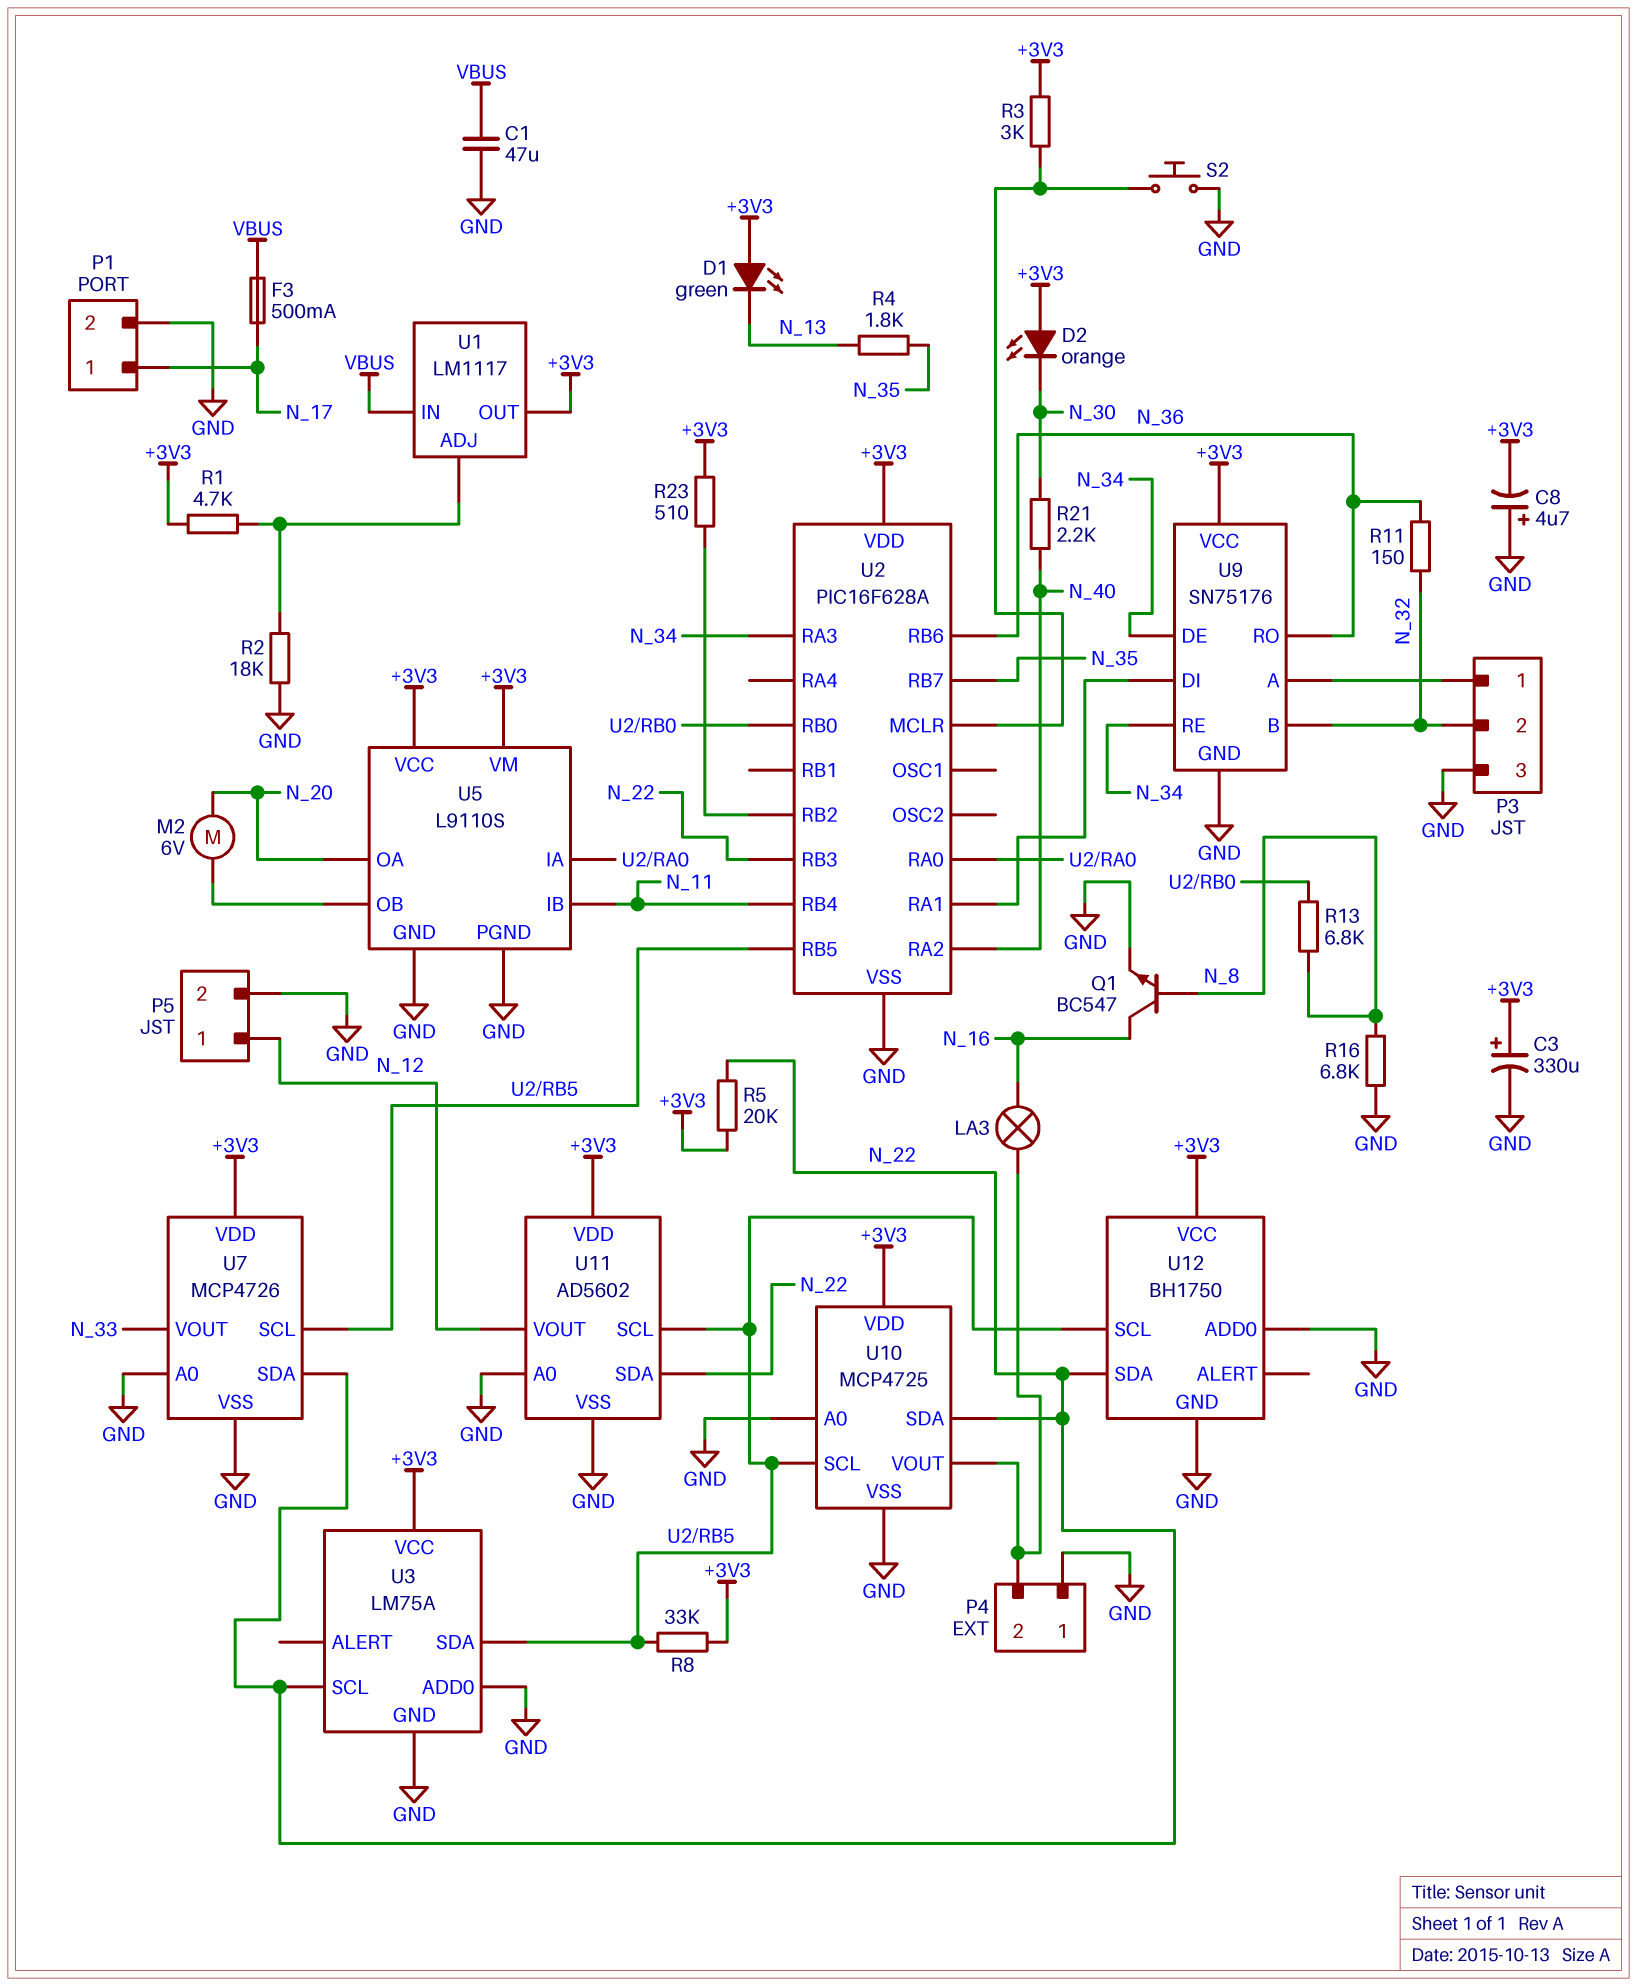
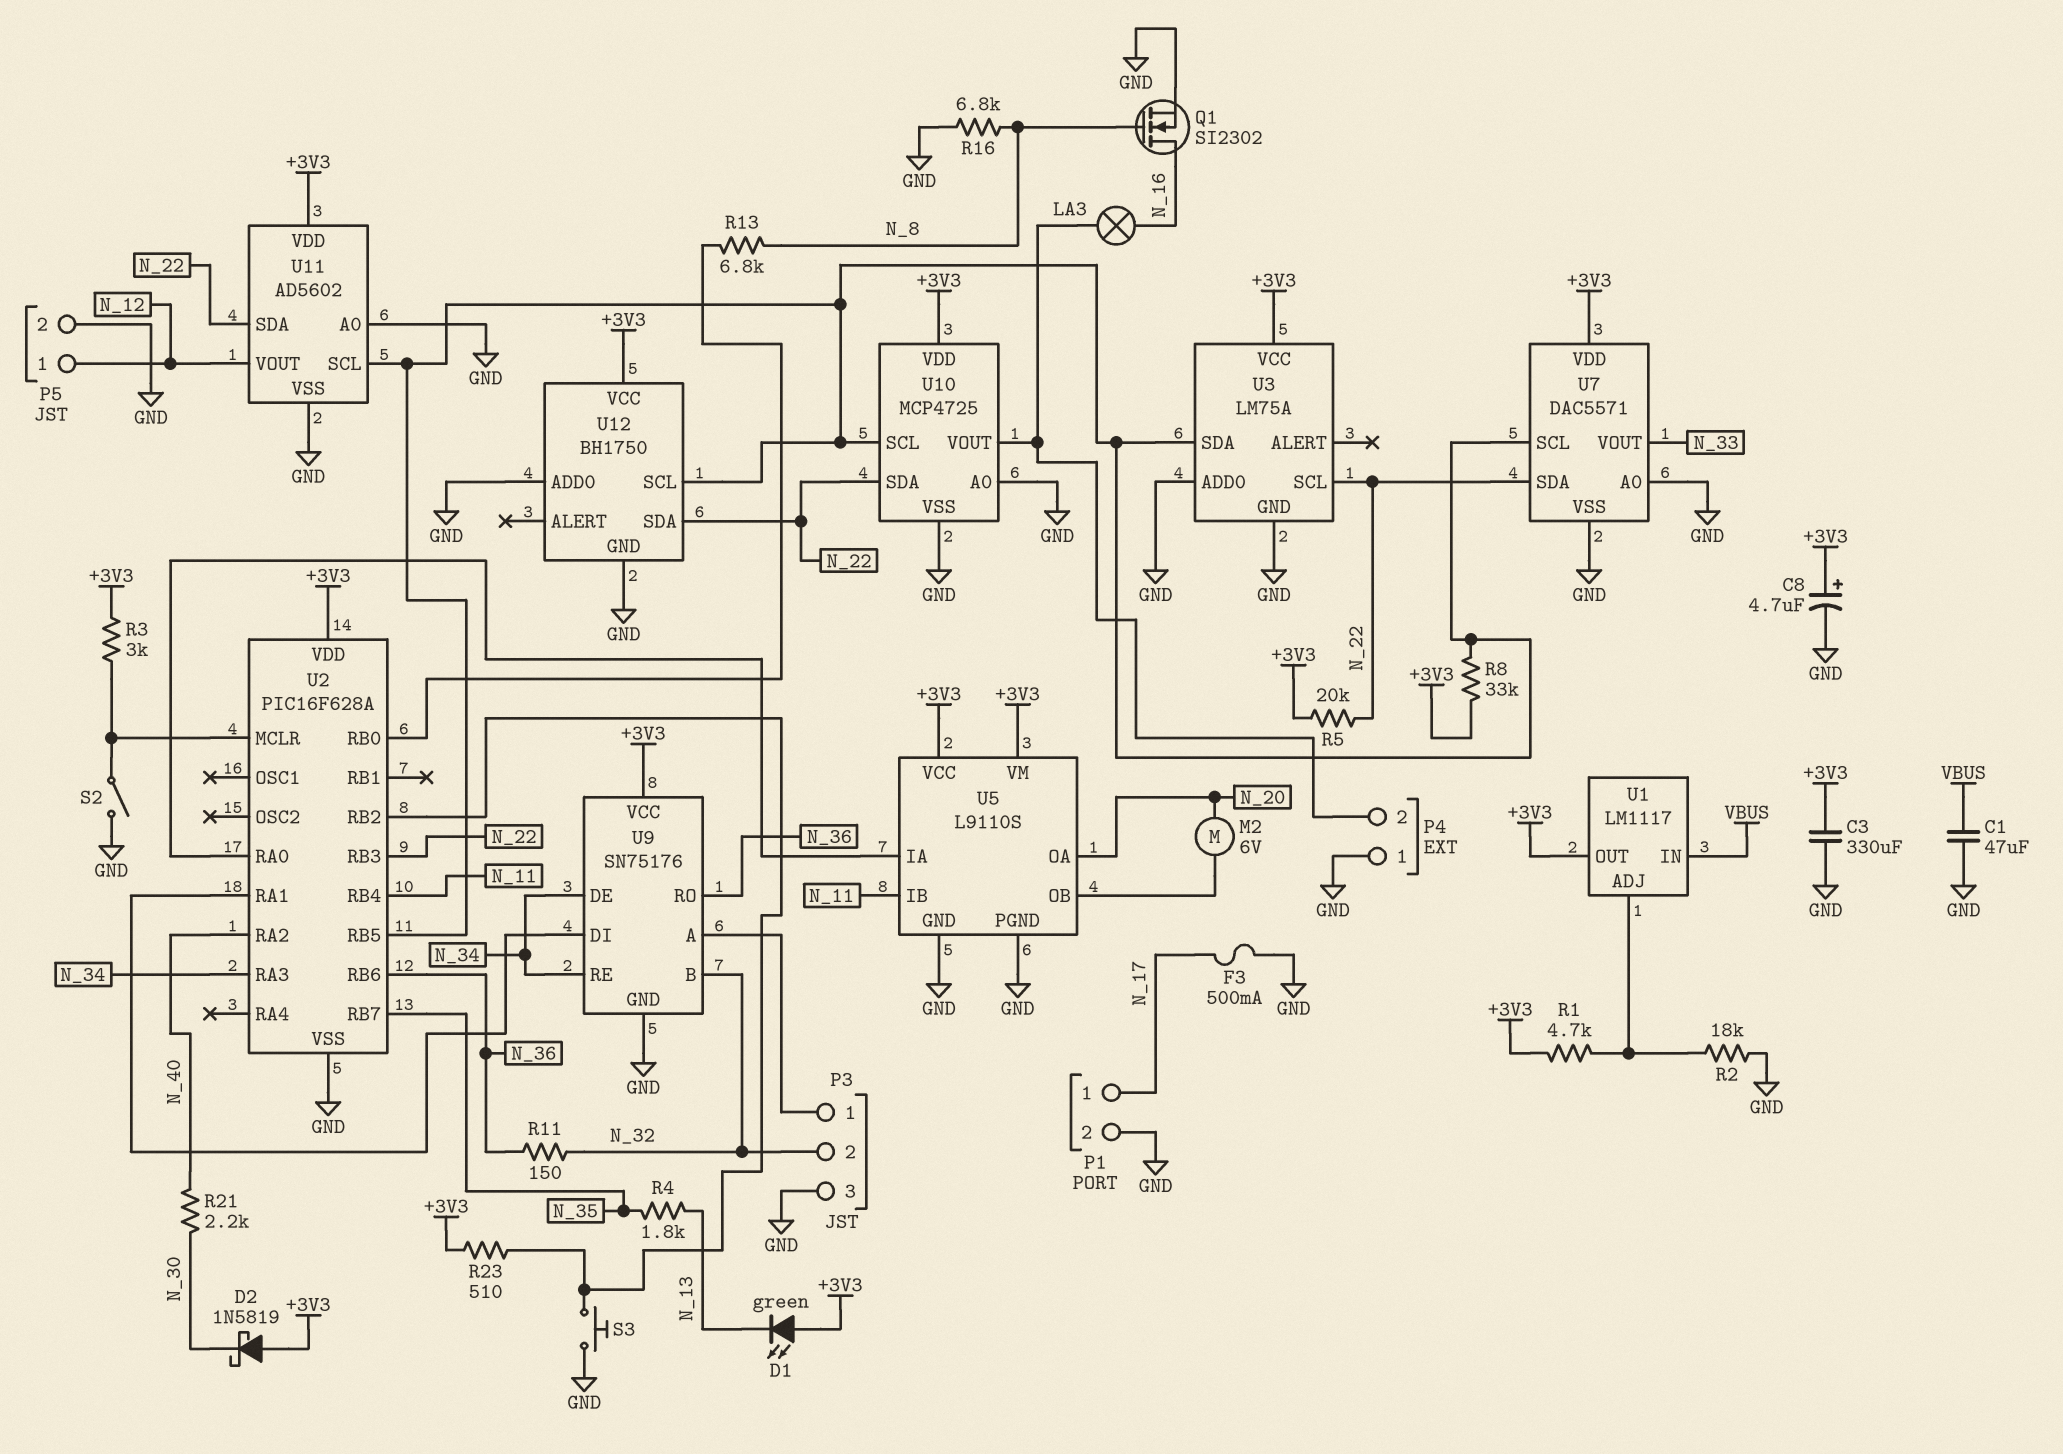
C3: 330uF (plus +3V3, minus GND) -> 330uF (+3V3, GND)
C8: 4.7uF (plus GND, minus +3V3) -> 4.7uF (plus +3V3, minus GND)
D2: LED orange (A +3V3, K N_30) -> schottky 1N5819 (A +3V3, K N_30)
F3: 500mA (N_17, VBUS) -> 500mA (GND, N_17)
Q1: NPN BC547 (B N_8, C N_16, E GND) -> NMOS SI2302 (G N_8, D N_16, S GND)
S2: button (GND, U2/MCLR) -> switch (GND, U2/MCLR)
S3: none -> button (GND, U2/RB2)
U7: MCP4726 -> DAC5571

